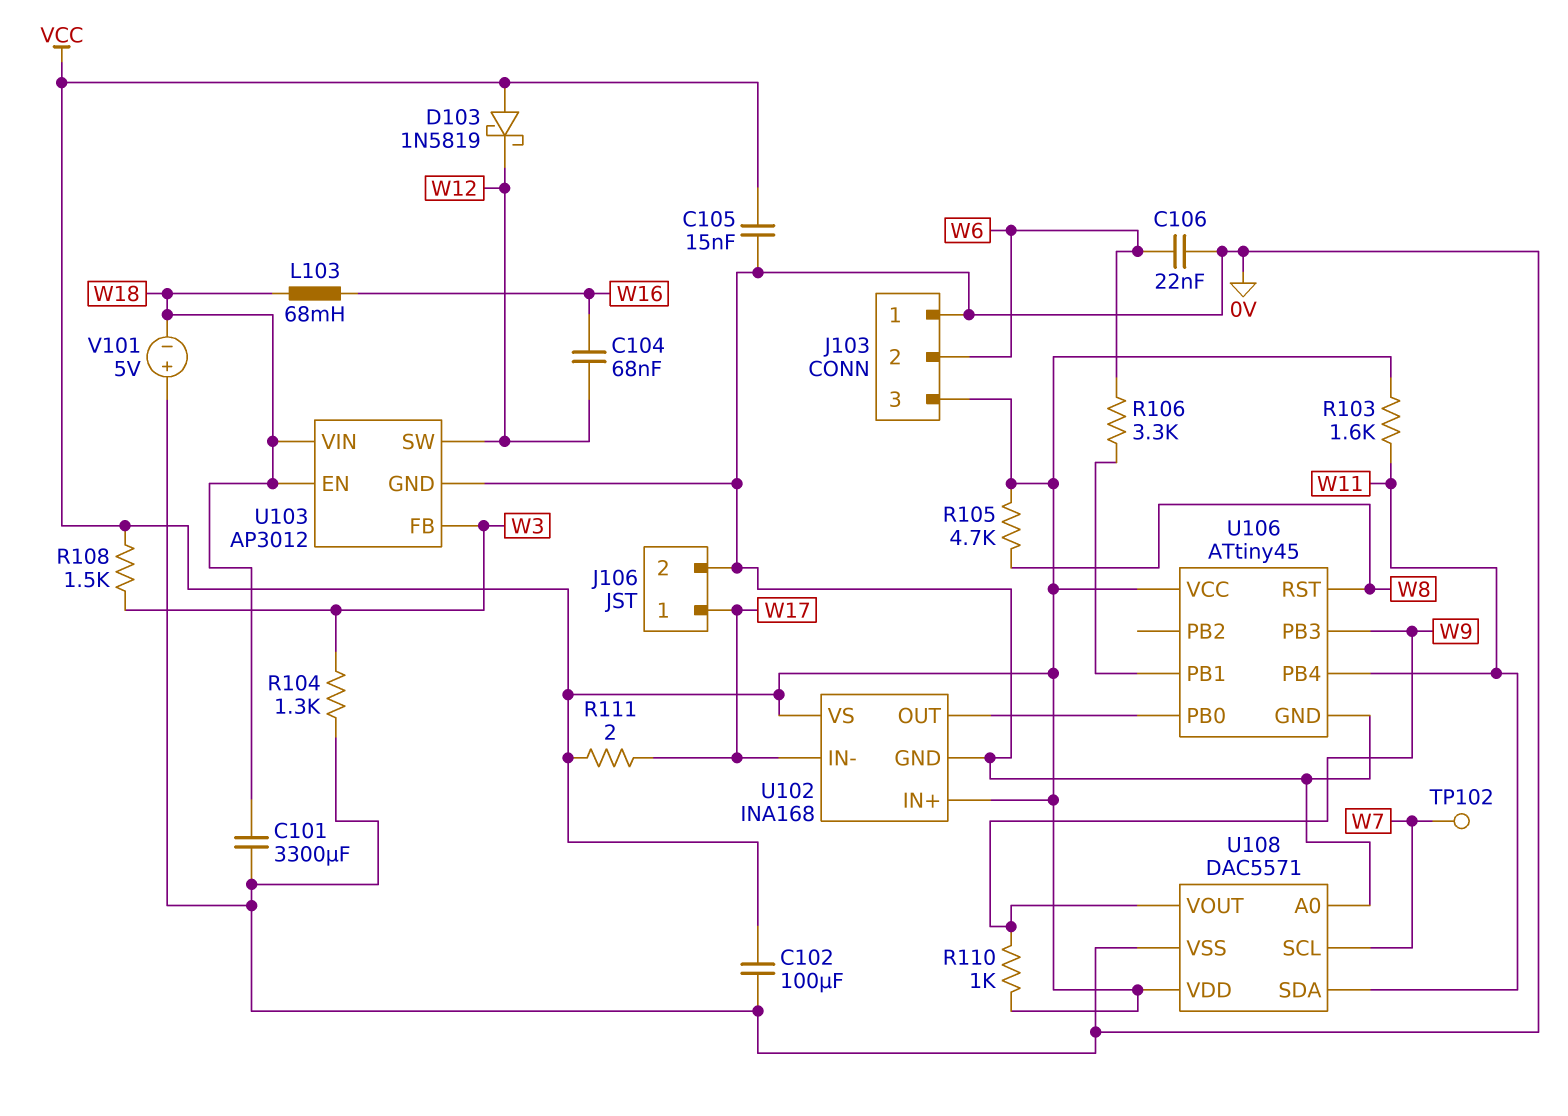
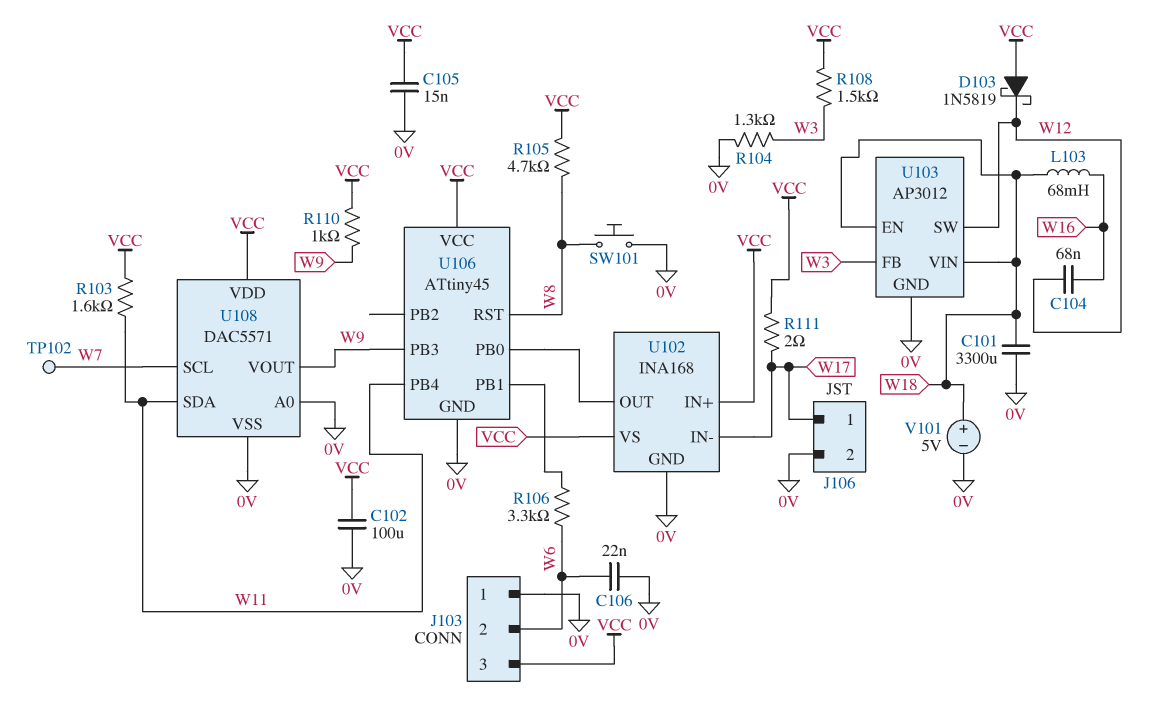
SW101: none -> button (0V, W8)
V101: 5V (plus 0V, minus W18) -> 5V (plus W18, minus 0V)

